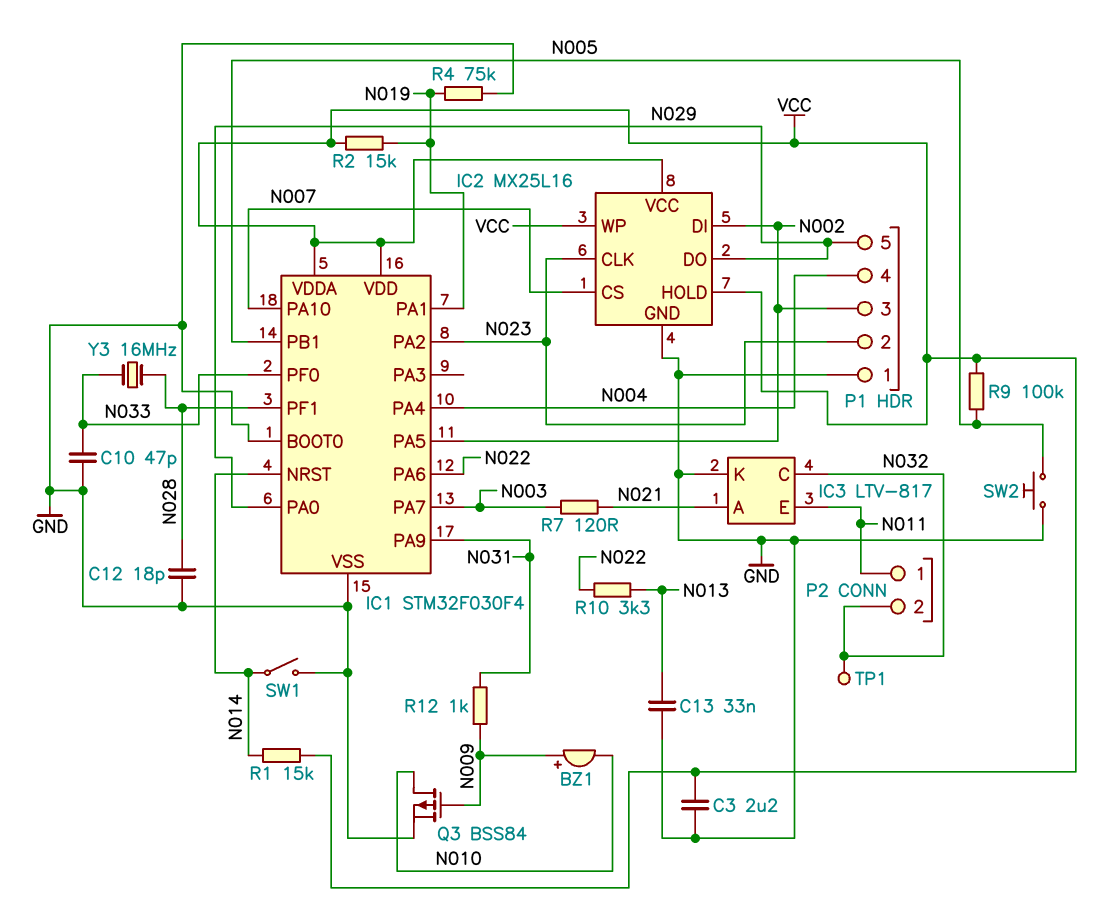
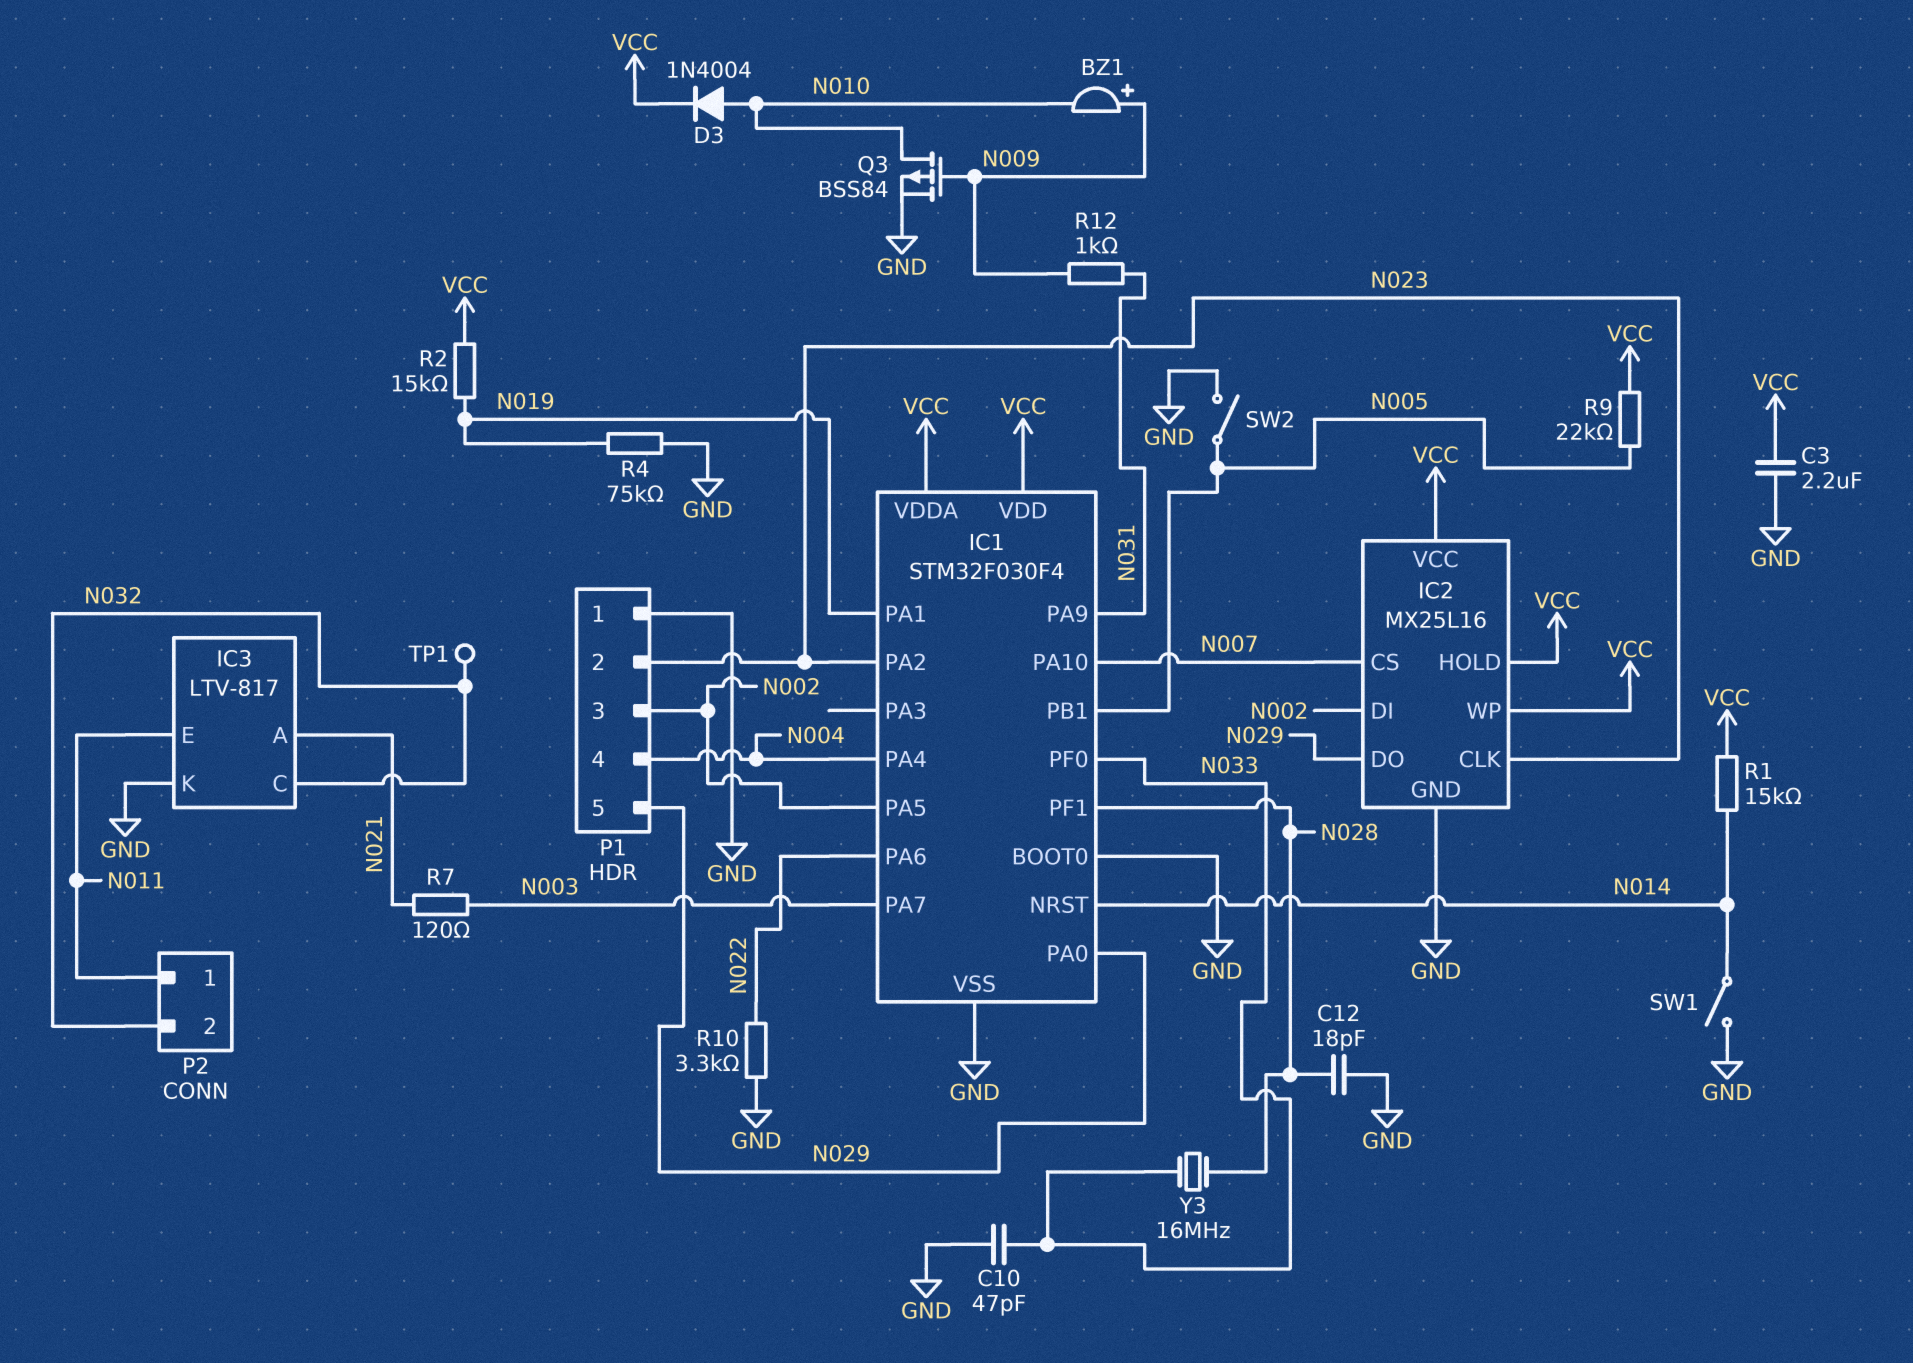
C13: 33nF (GND, N013) -> none
D3: none -> diode 1N4004 (A N010, K VCC)
R9: 100k (N005, VCC) -> 22k (N005, VCC)
R10: 3.3k (N013, N022) -> 3.3k (GND, N022)
SW2: button (GND, N005) -> switch (GND, N005)

